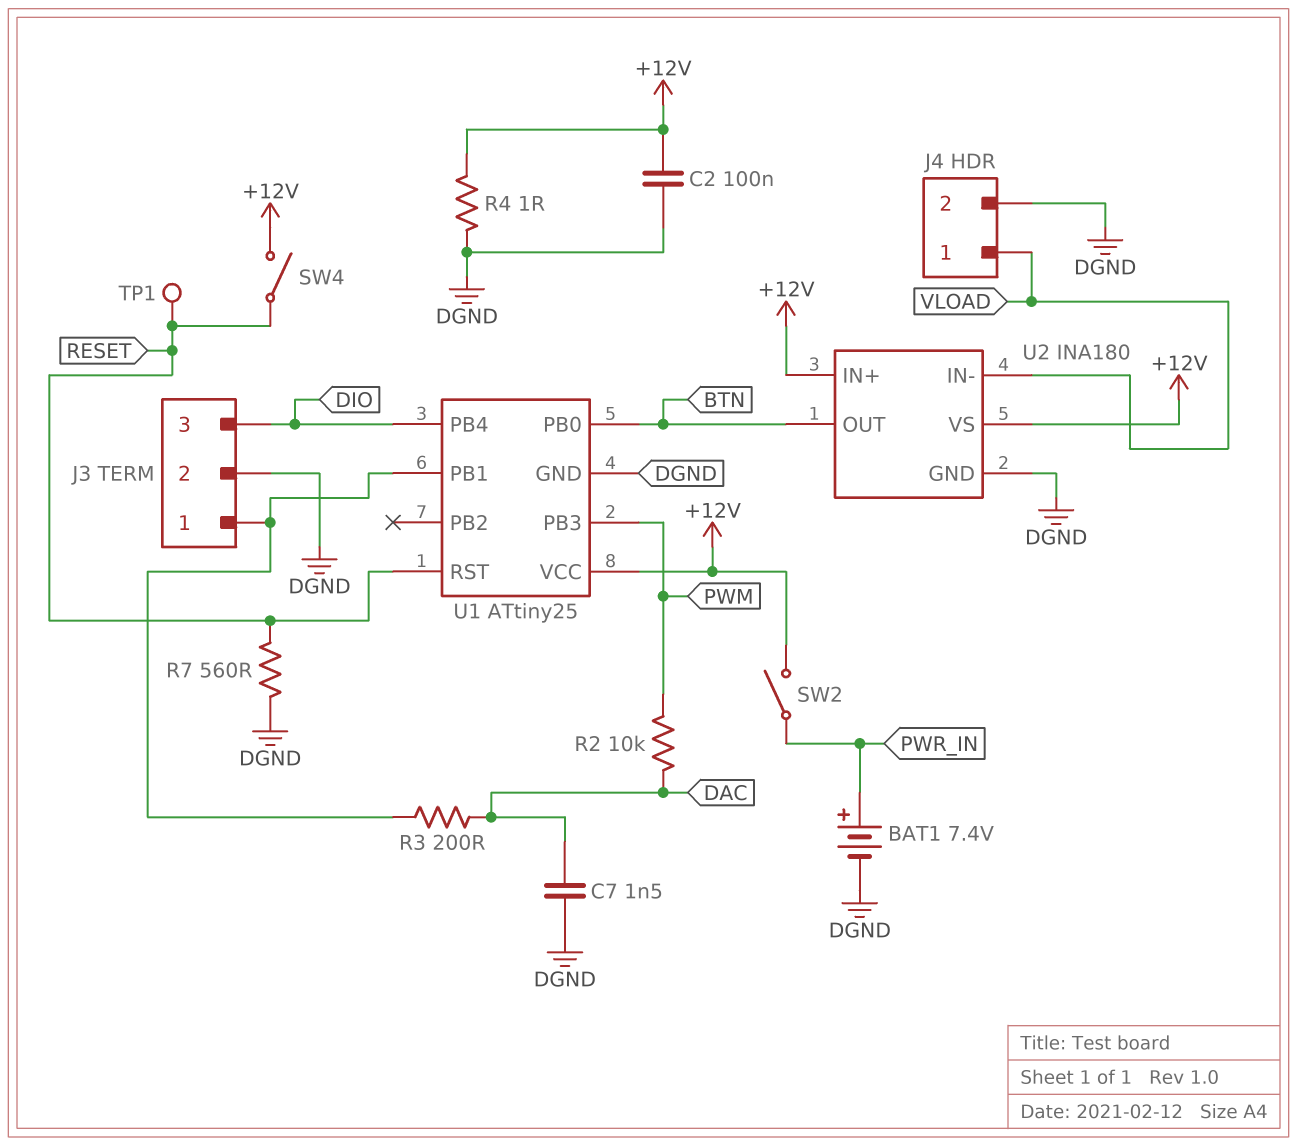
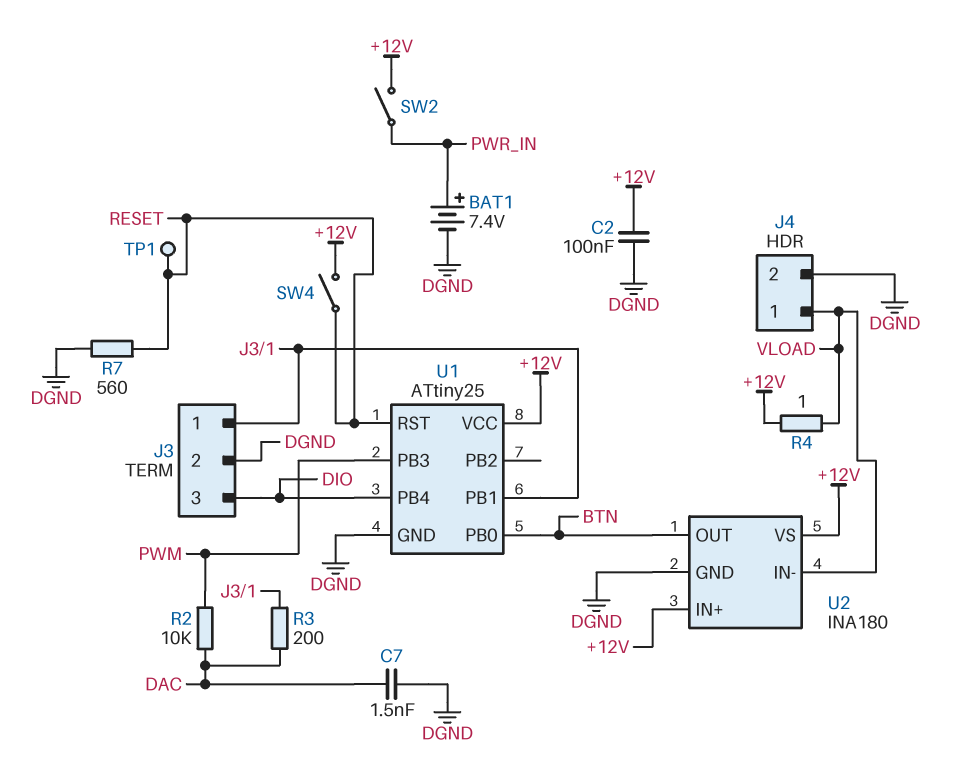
R4: 1 (+12V, DGND) -> 1 (+12V, VLOAD)

